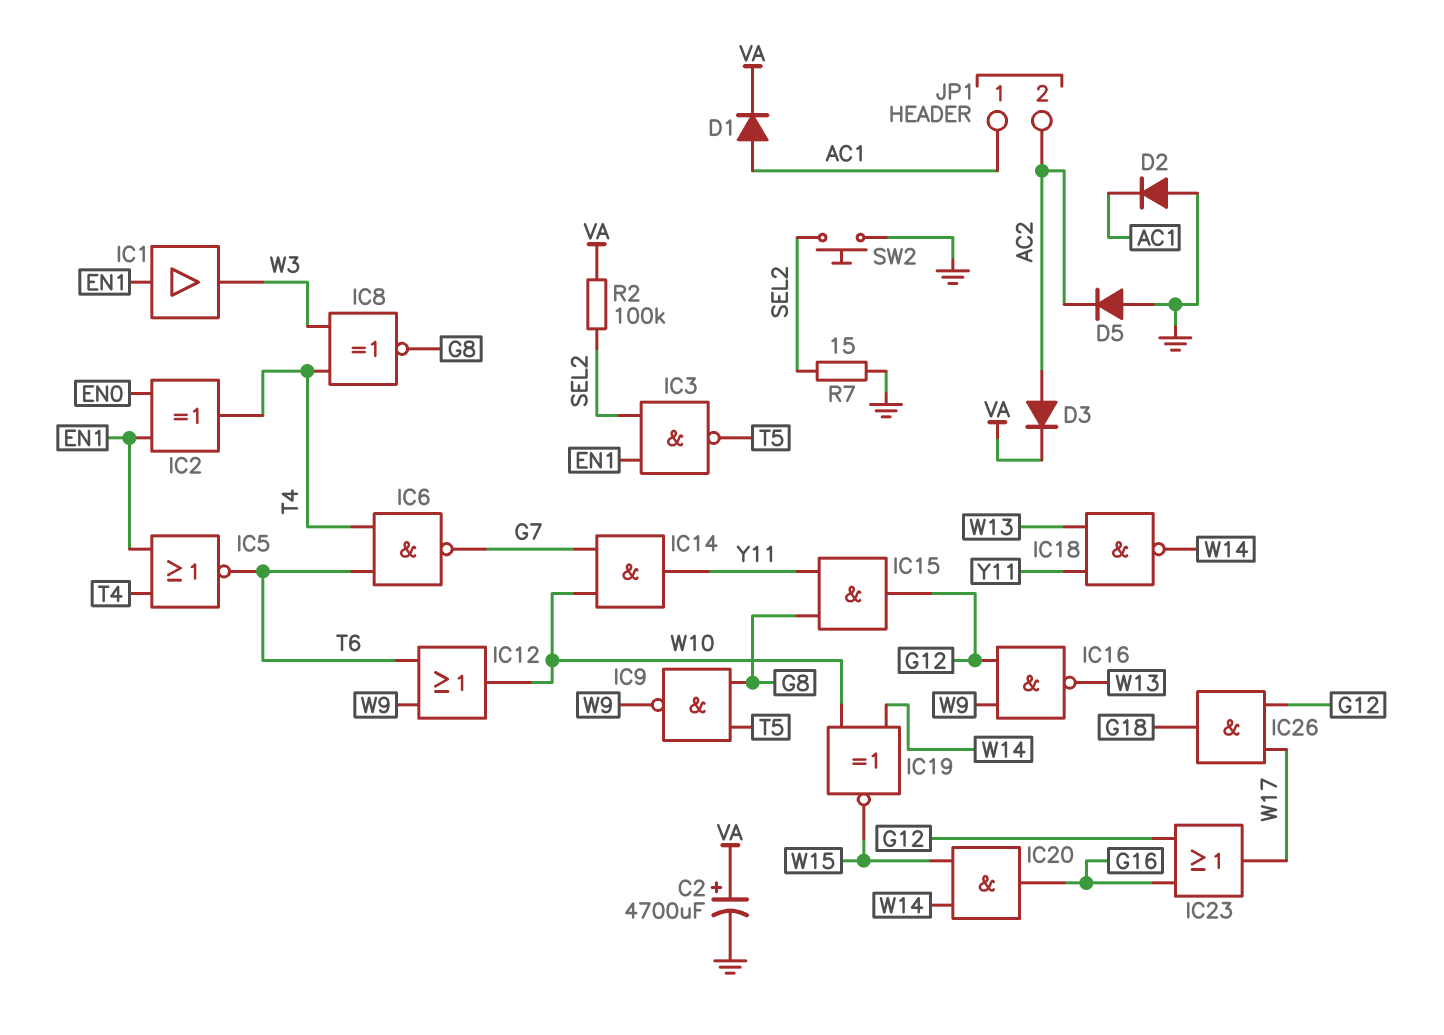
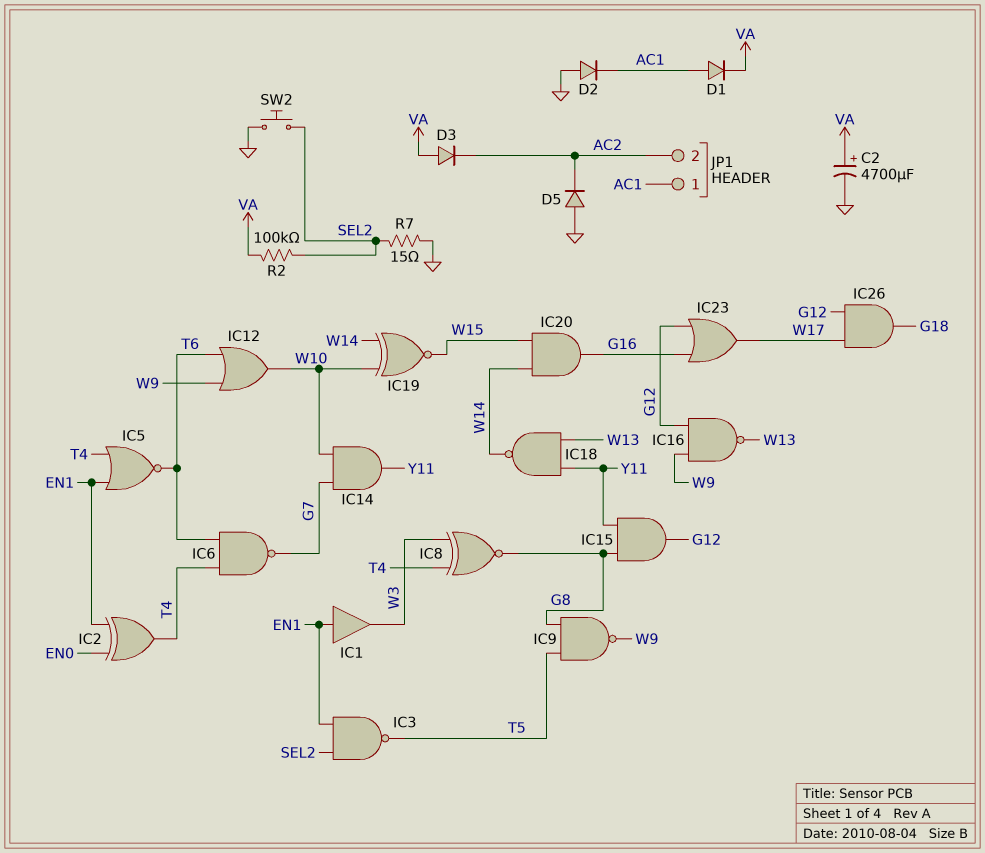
D3: diode (A AC2, K VA) -> diode (A VA, K AC2)

